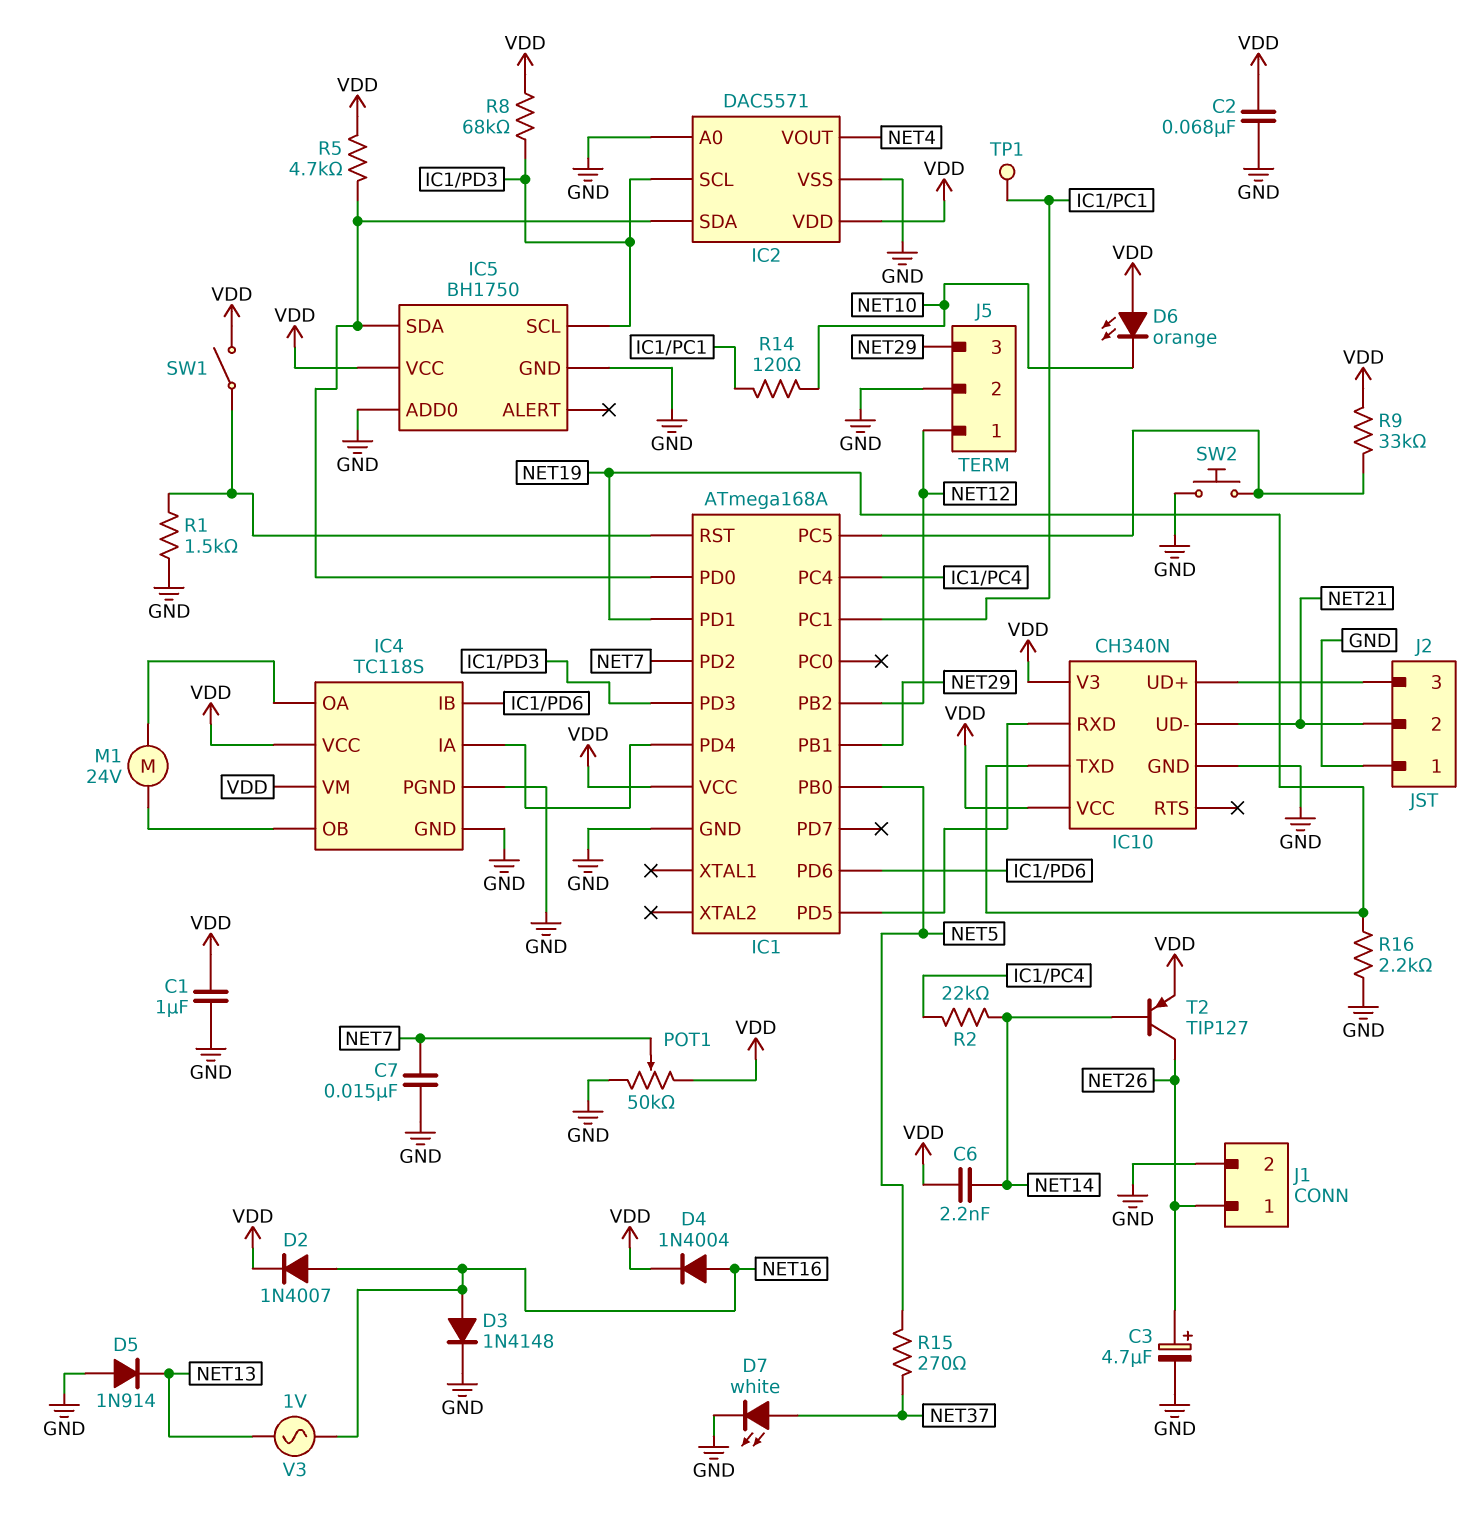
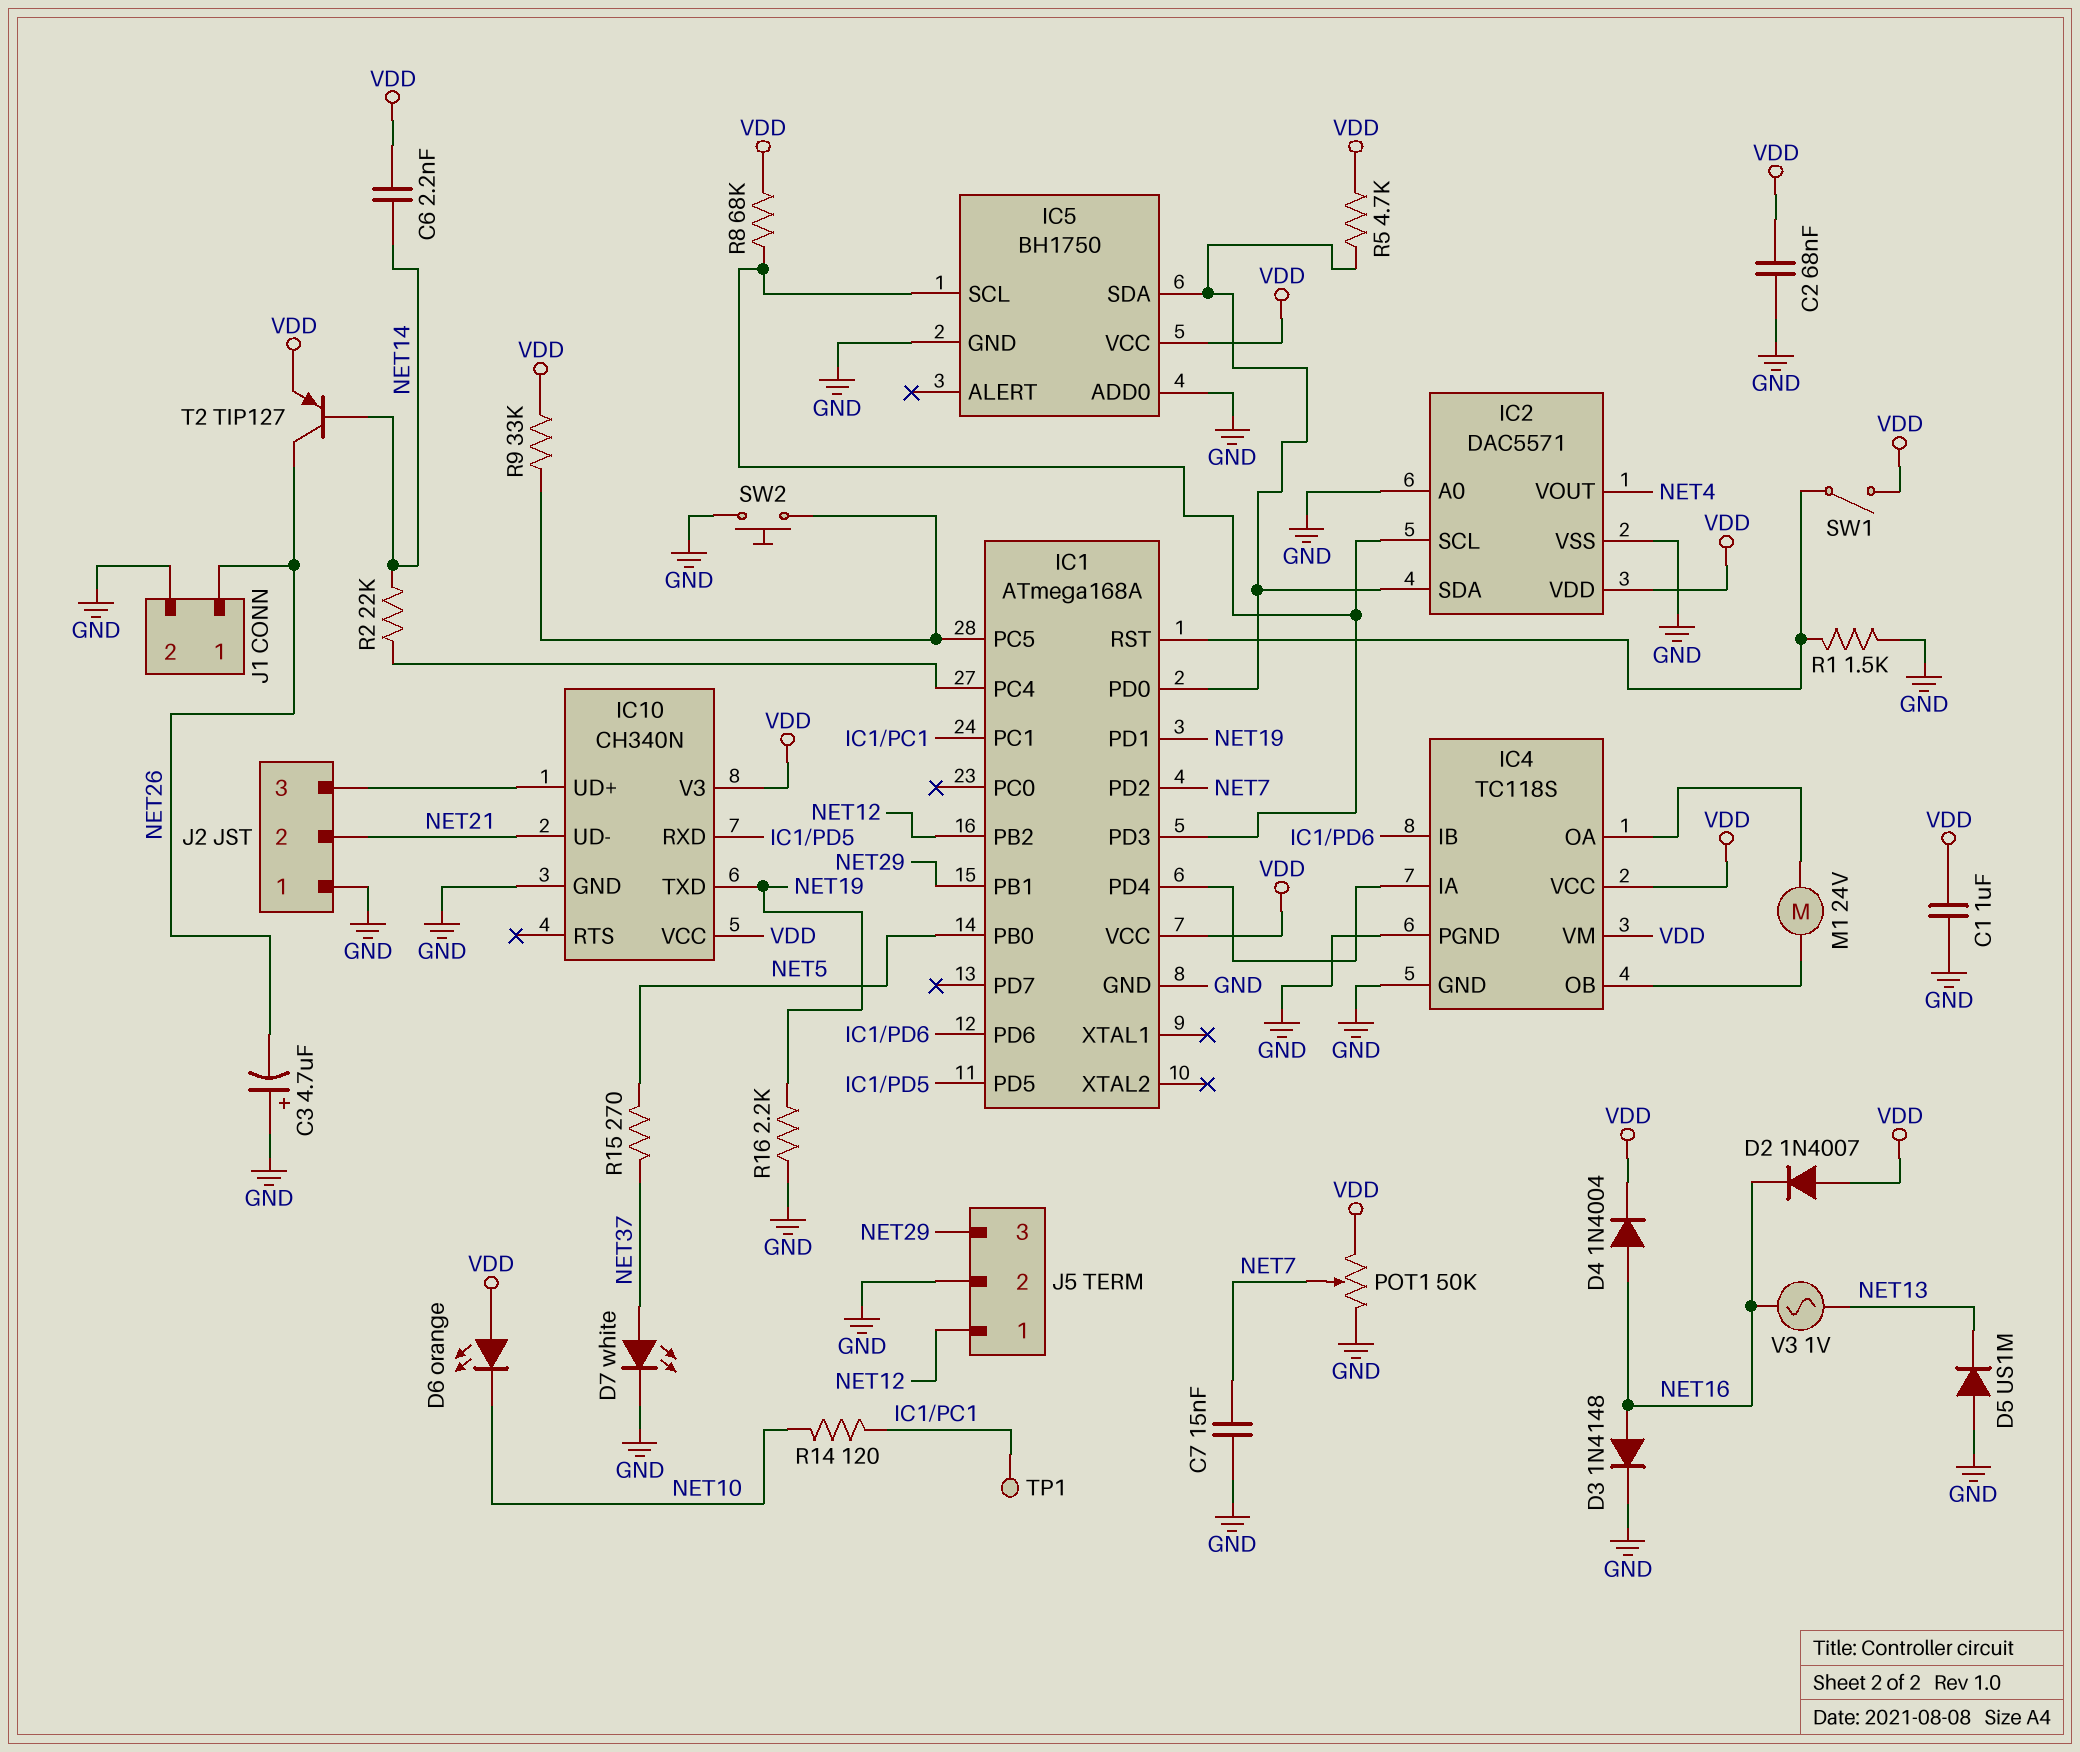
C3: 4.7uF (plus NET26, minus GND) -> 4.7uF (plus GND, minus NET26)
D2: diode 1N4007 (A NET16, K VDD) -> diode 1N4007 (A VDD, K NET16)
D5: diode 1N914 (A GND, K NET13) -> diode US1M (A GND, K NET13)

